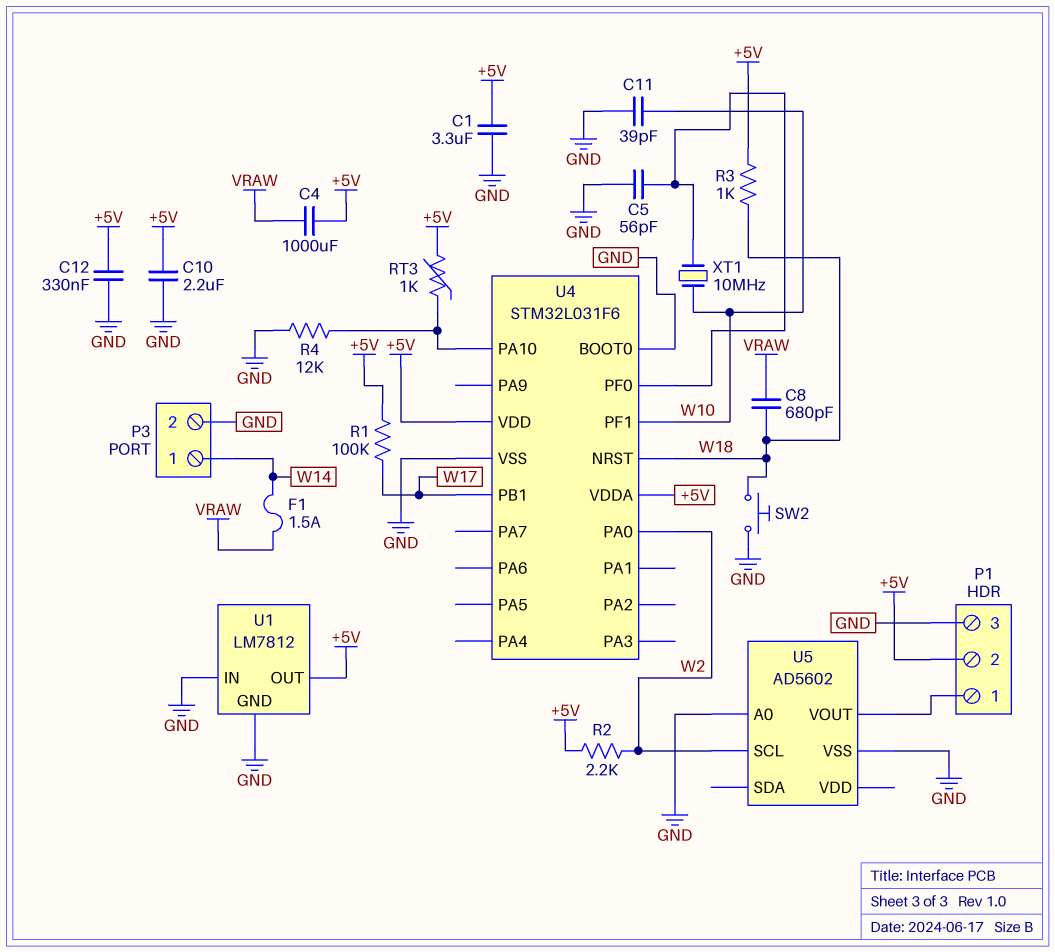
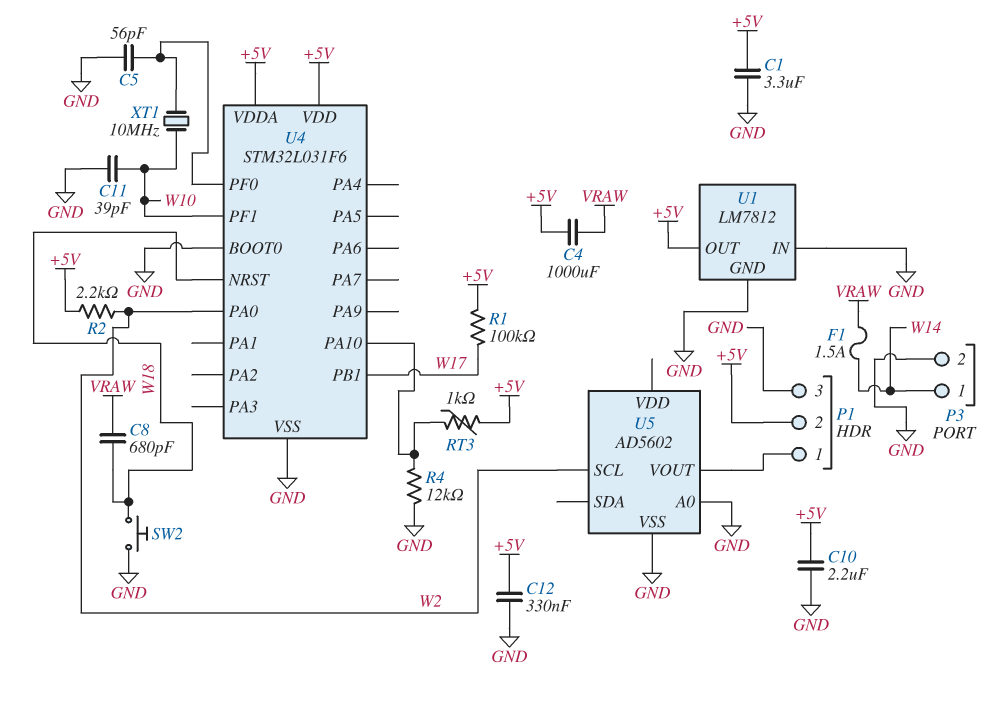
R3: 1k (+5V, W18) -> none

